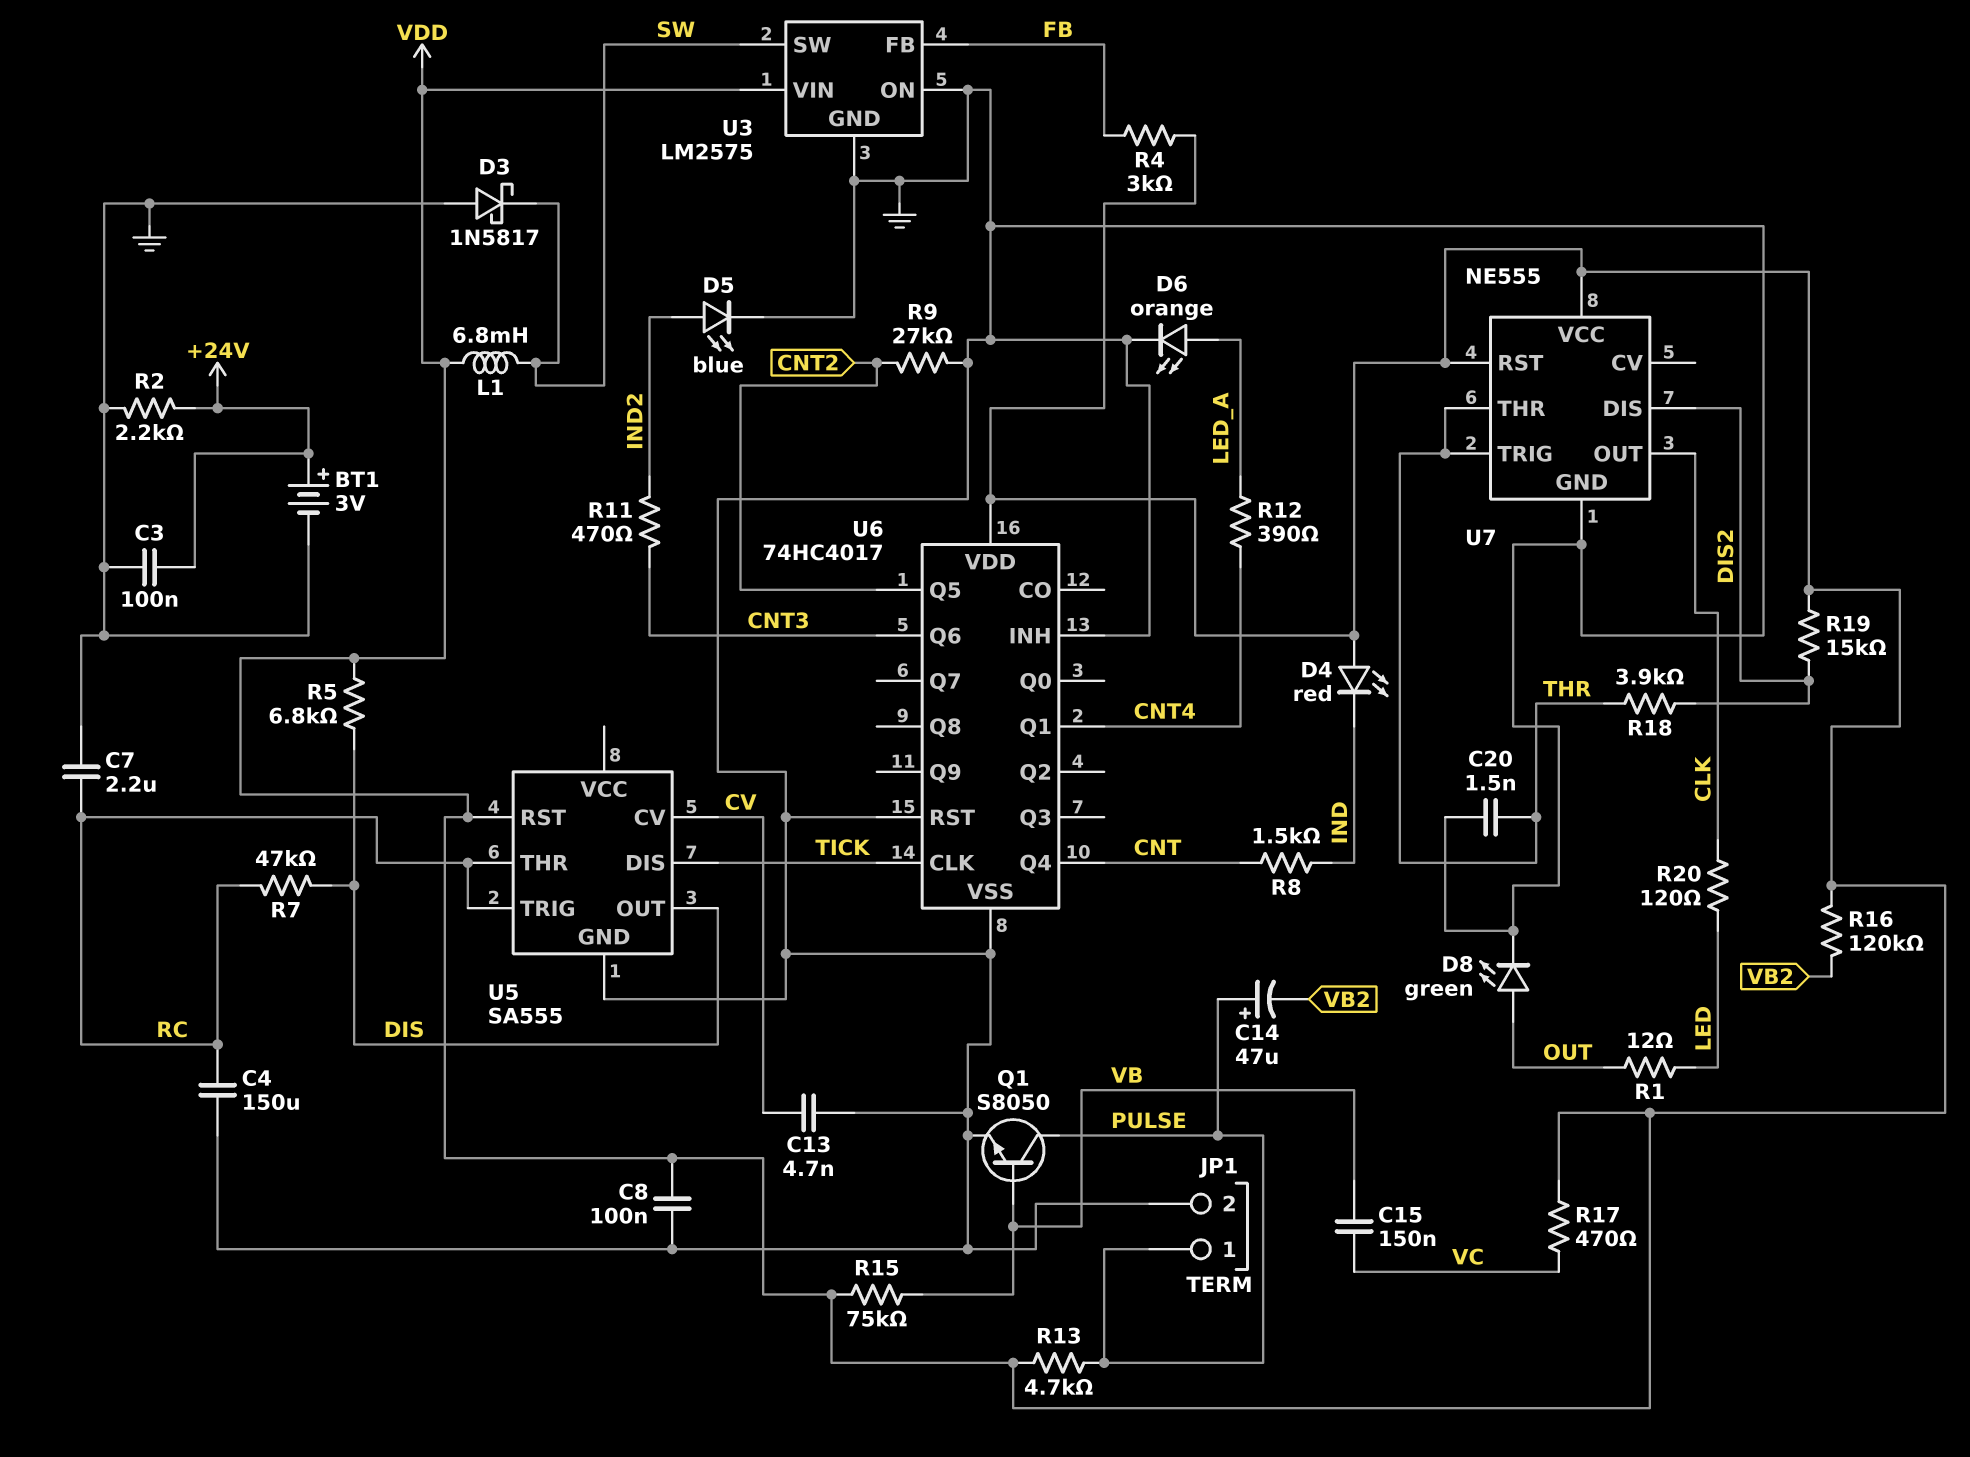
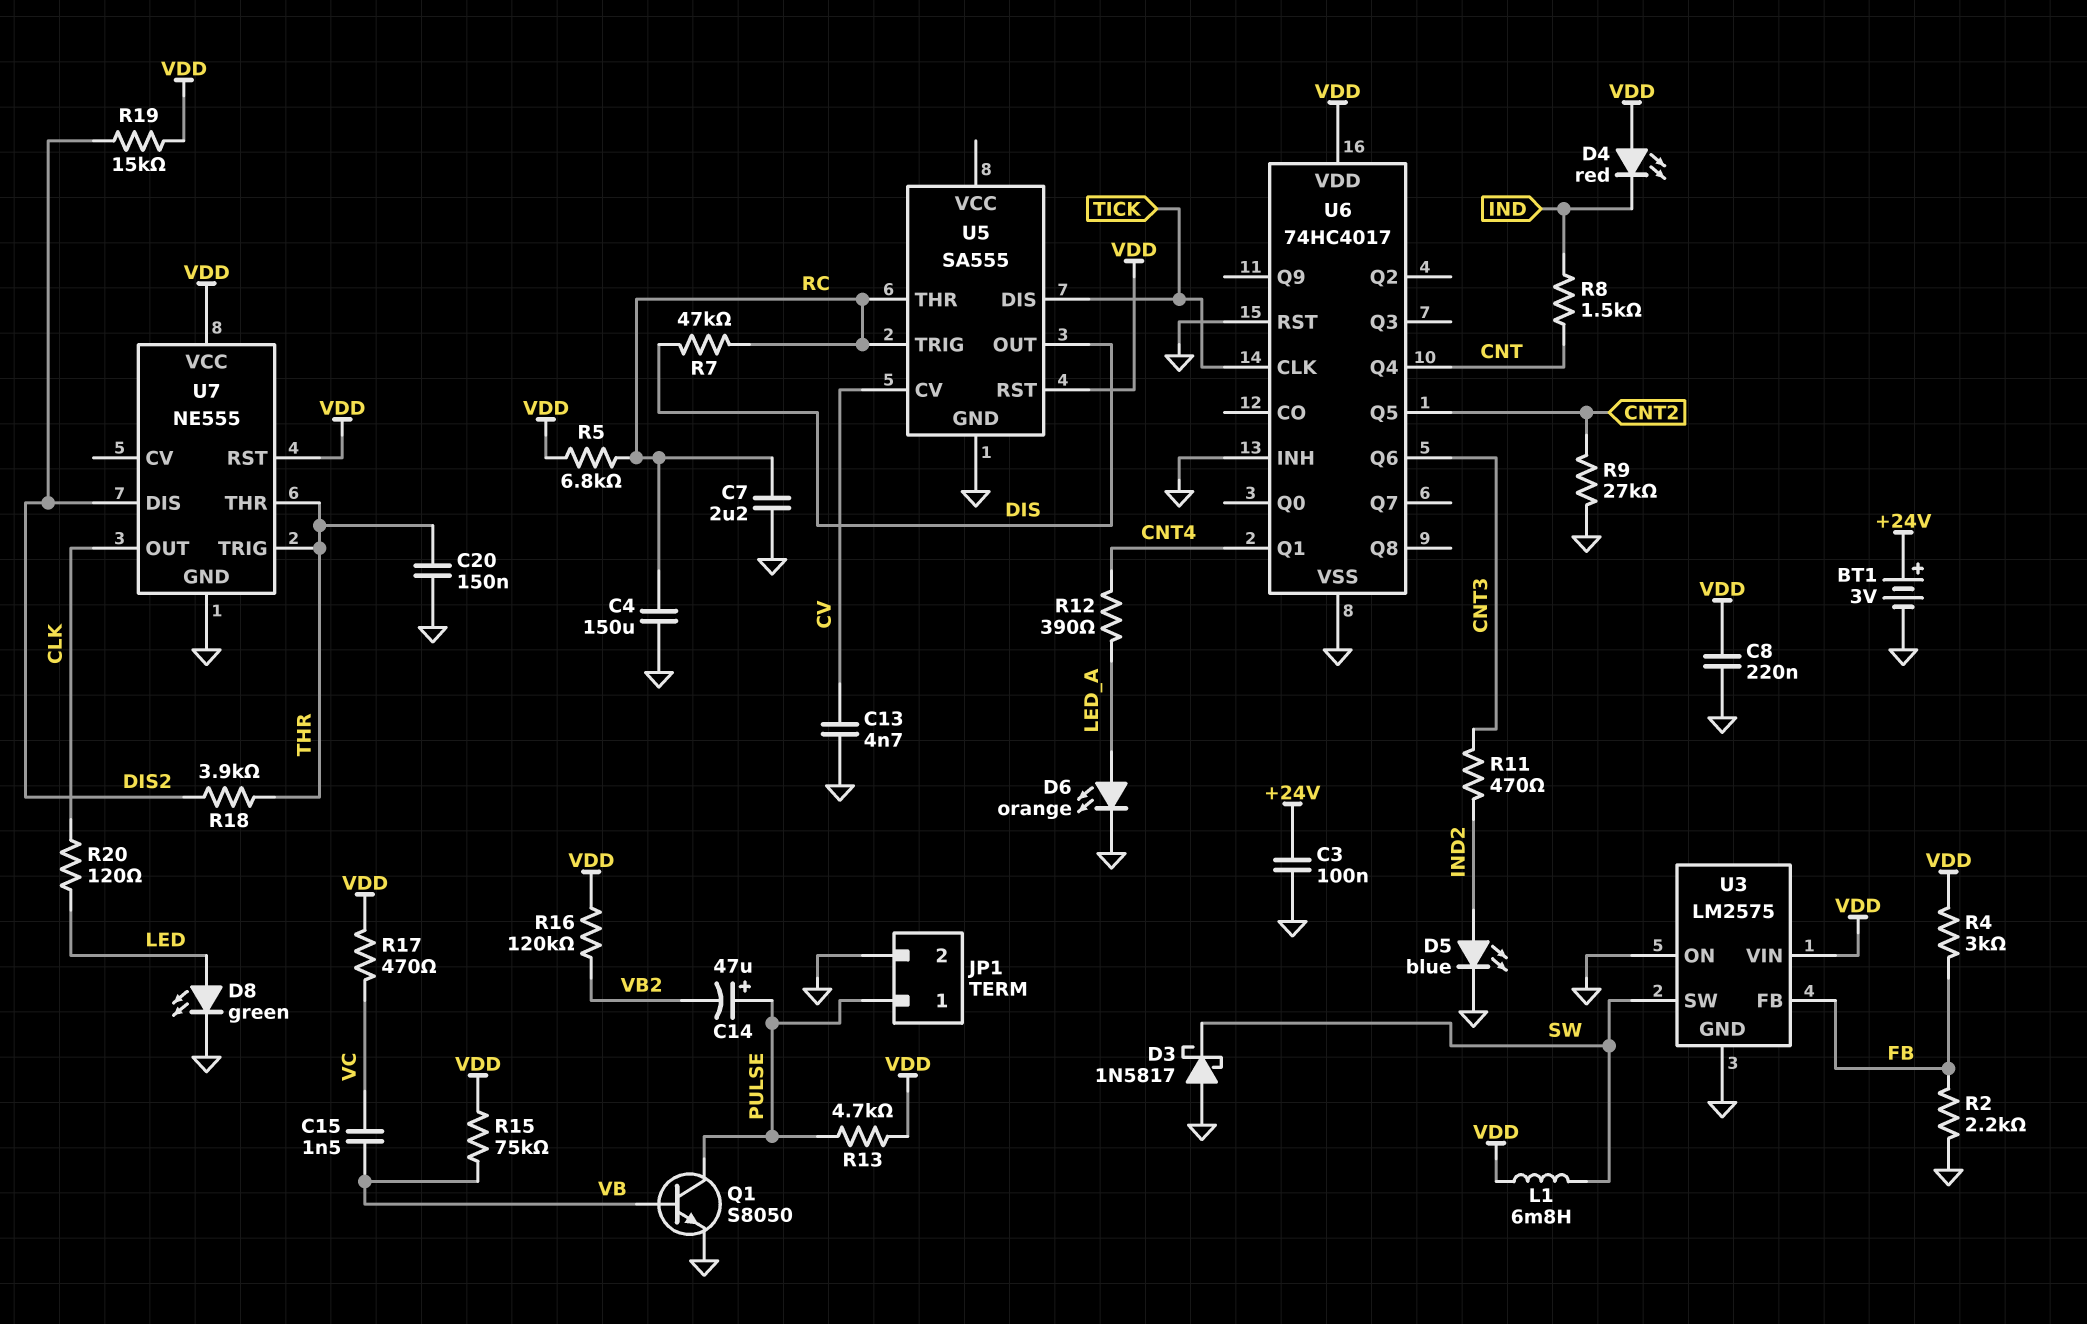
C8: 100nF (GND, VDD) -> 220nF (GND, VDD)
C15: 150nF (VB, VC) -> 1.5nF (VB, VC)
C20: 1.5nF (GND, THR) -> 150nF (GND, THR)
D8: LED green (A OUT, K GND) -> LED green (A LED, K GND)
R1: 12 (LED, OUT) -> none
R2: 2.2k (+24V, GND) -> 2.2k (FB, GND)
R5: 6.8k (DIS, VDD) -> 6.8k (RC, VDD)

